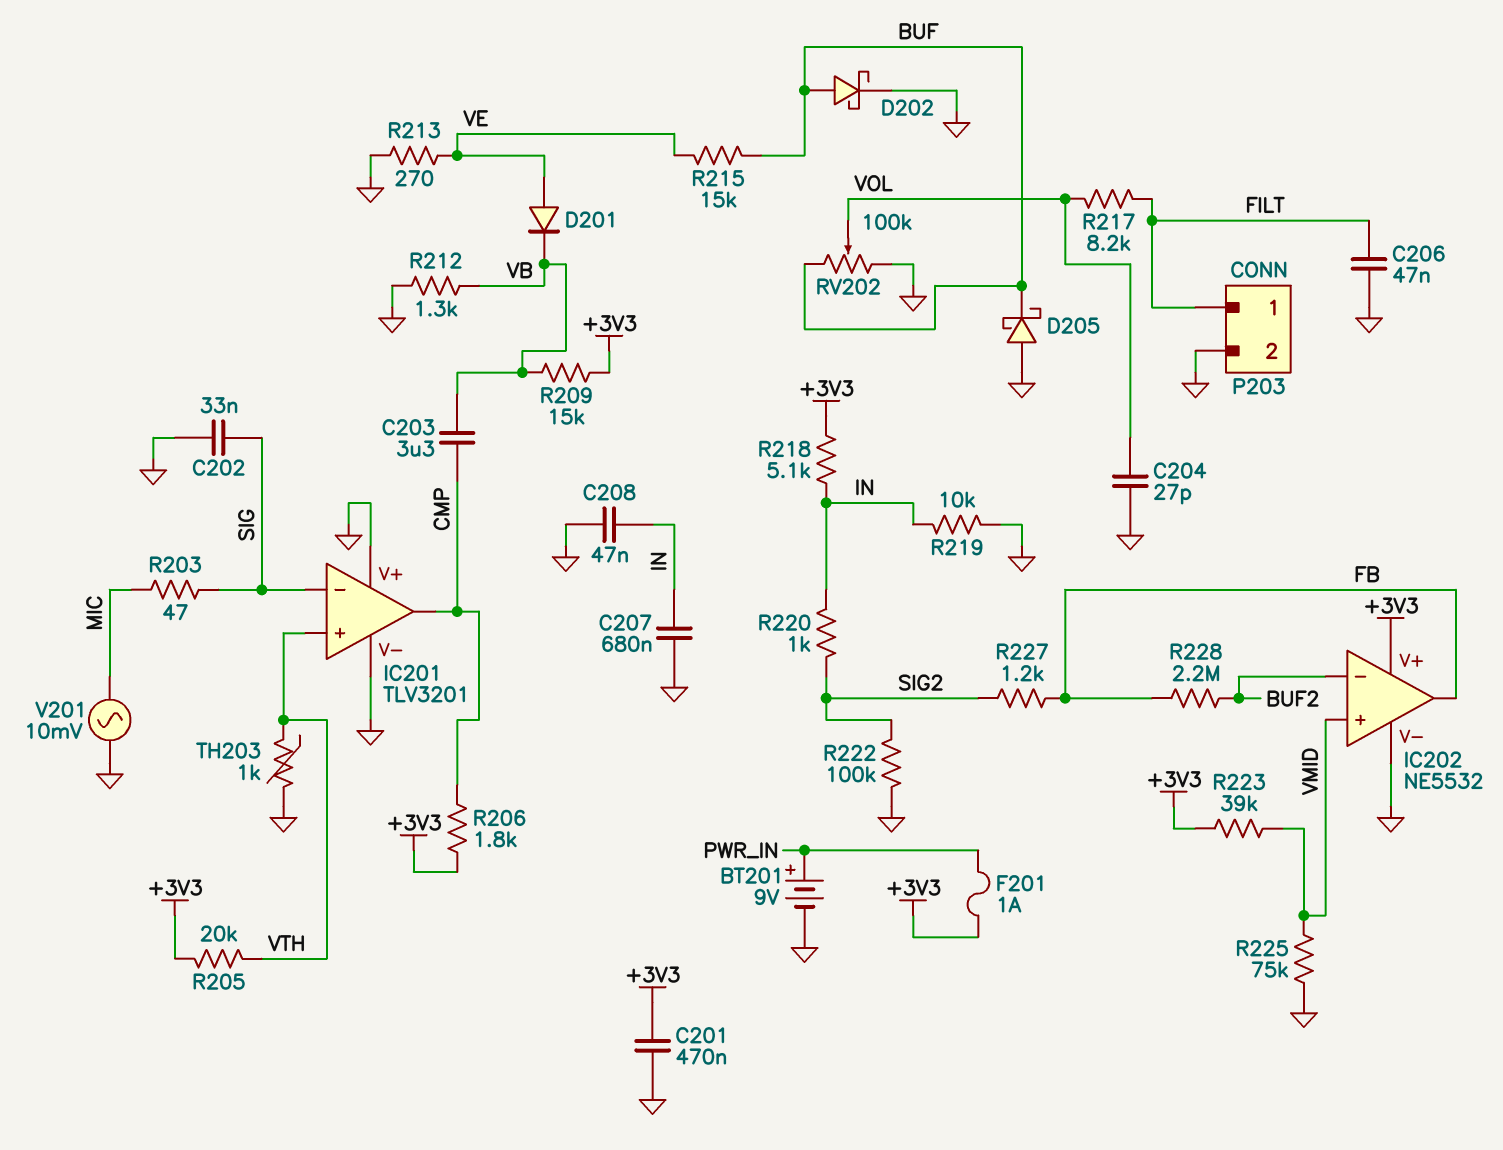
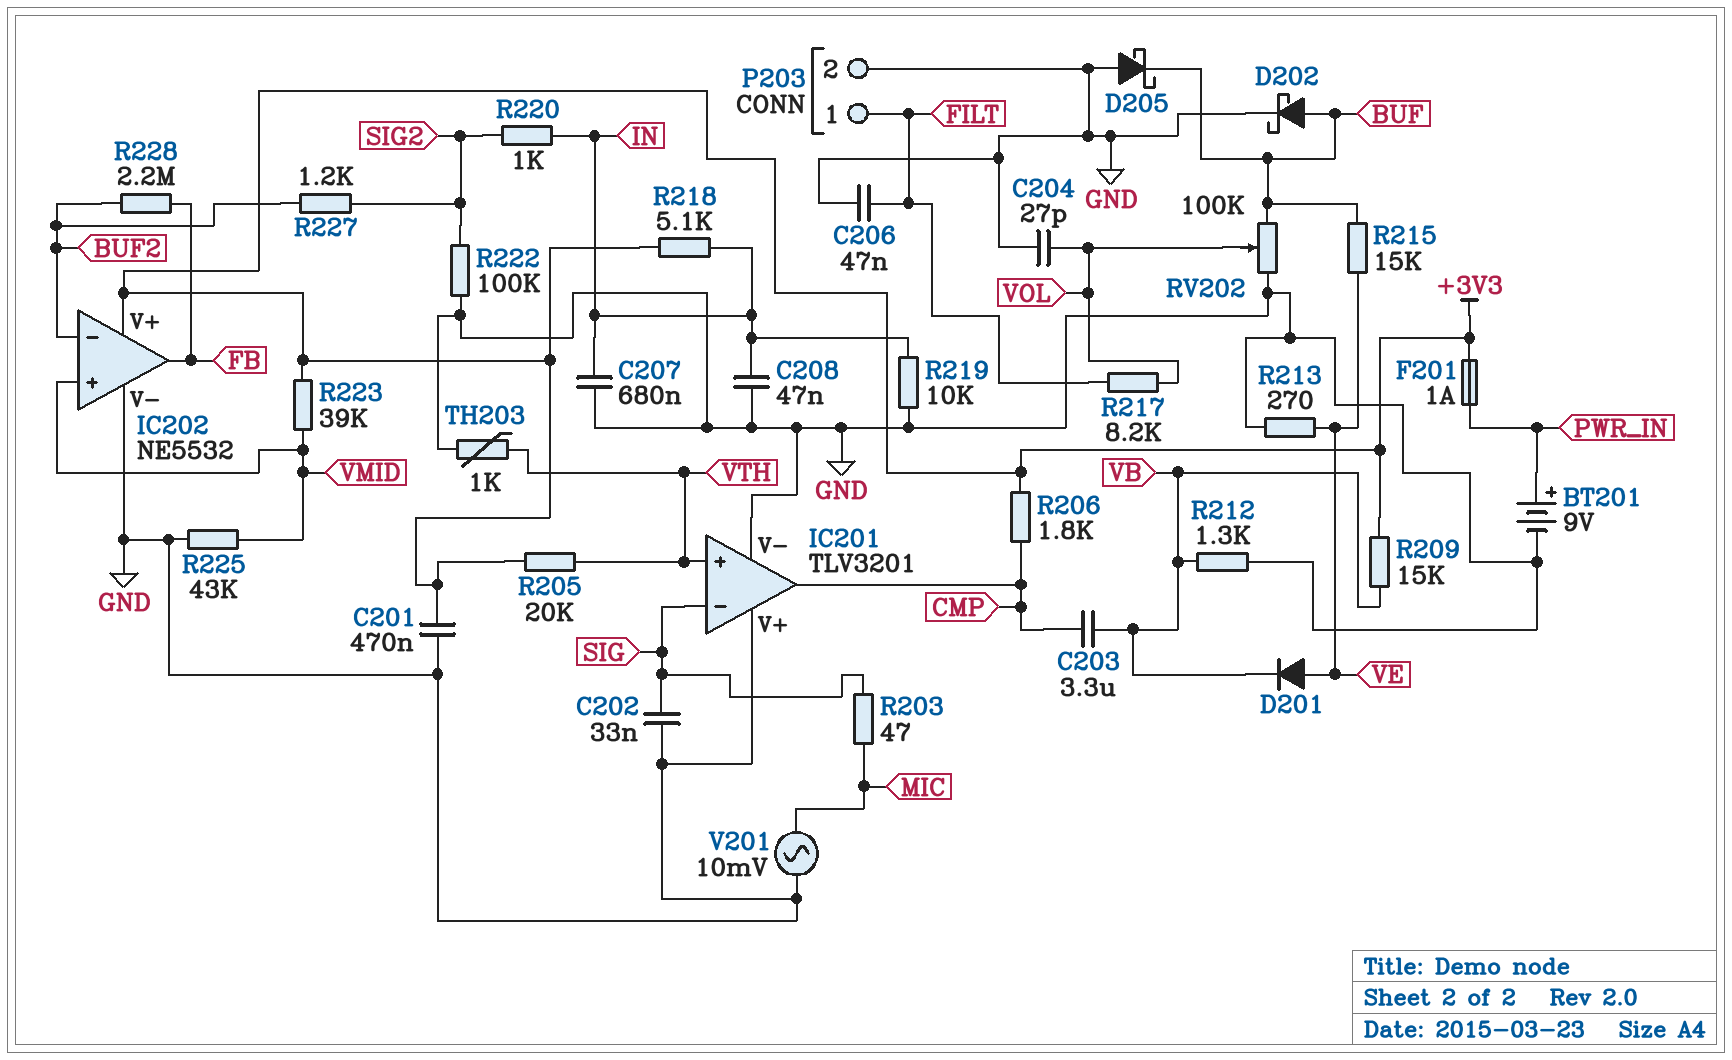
R225: 75k (GND, VMID) -> 43k (GND, VMID)
R227: 1.2k (FB, SIG2) -> 1.2k (BUF2, SIG2)

